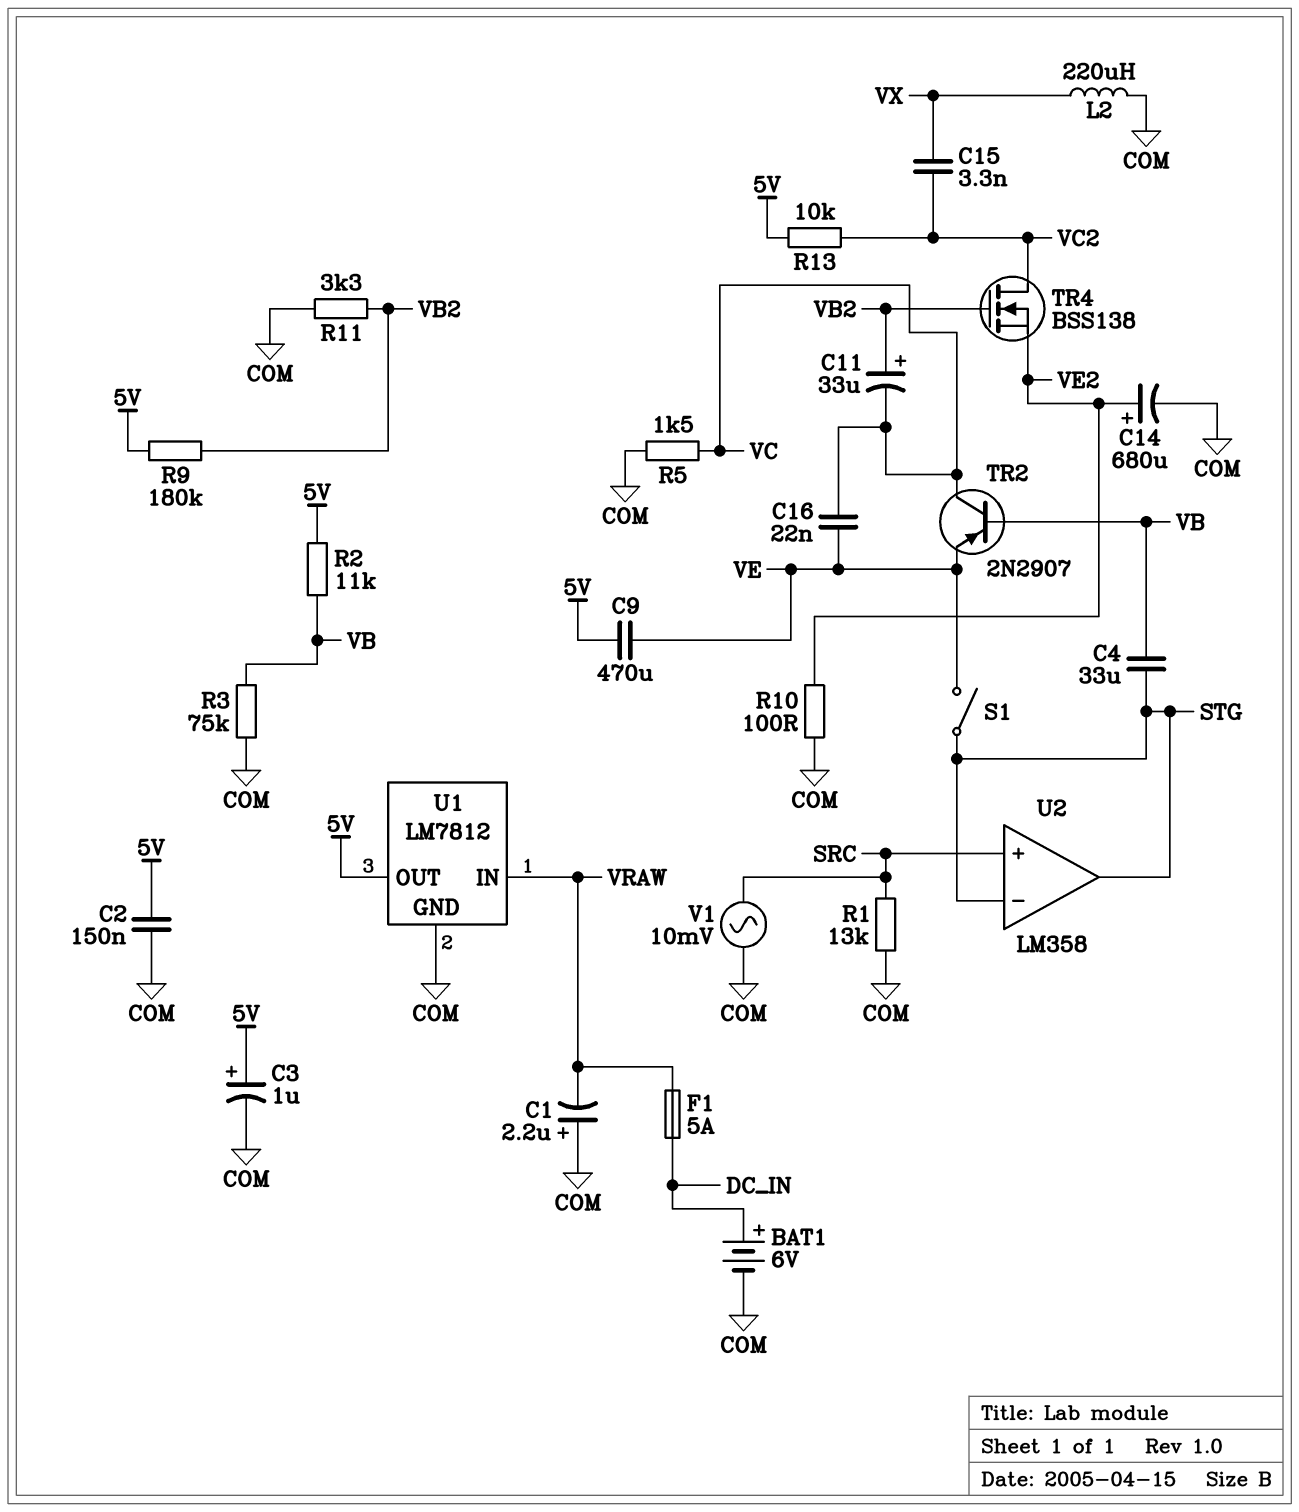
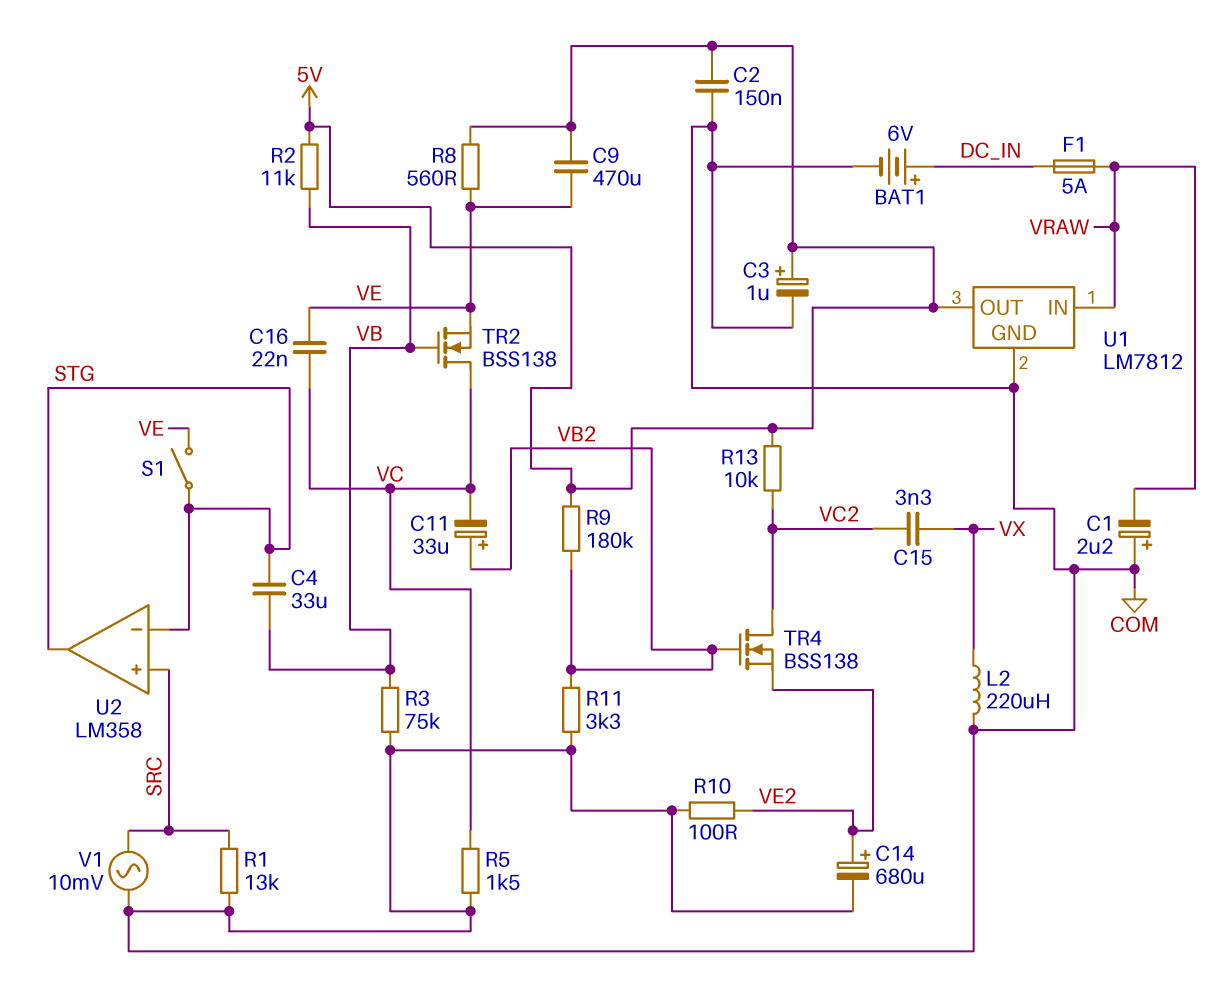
R8: none -> 560 (5V, VE)
TR2: PNP 2N2907 (B VB, C VC, E VE) -> NMOS BSS138 (G VB, D VC, S VE)

